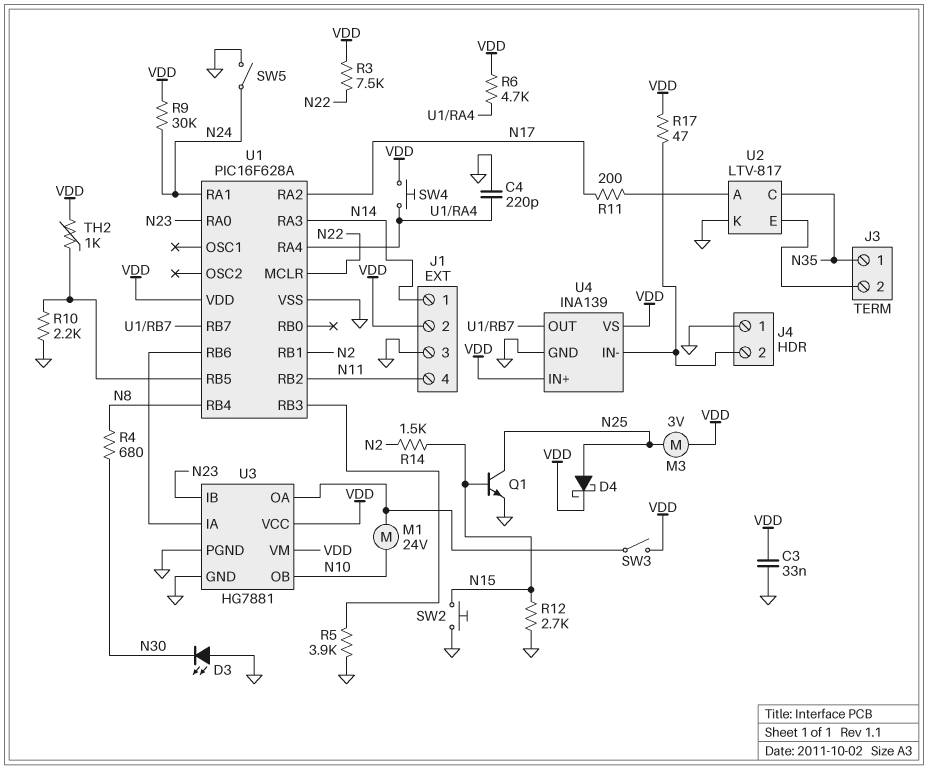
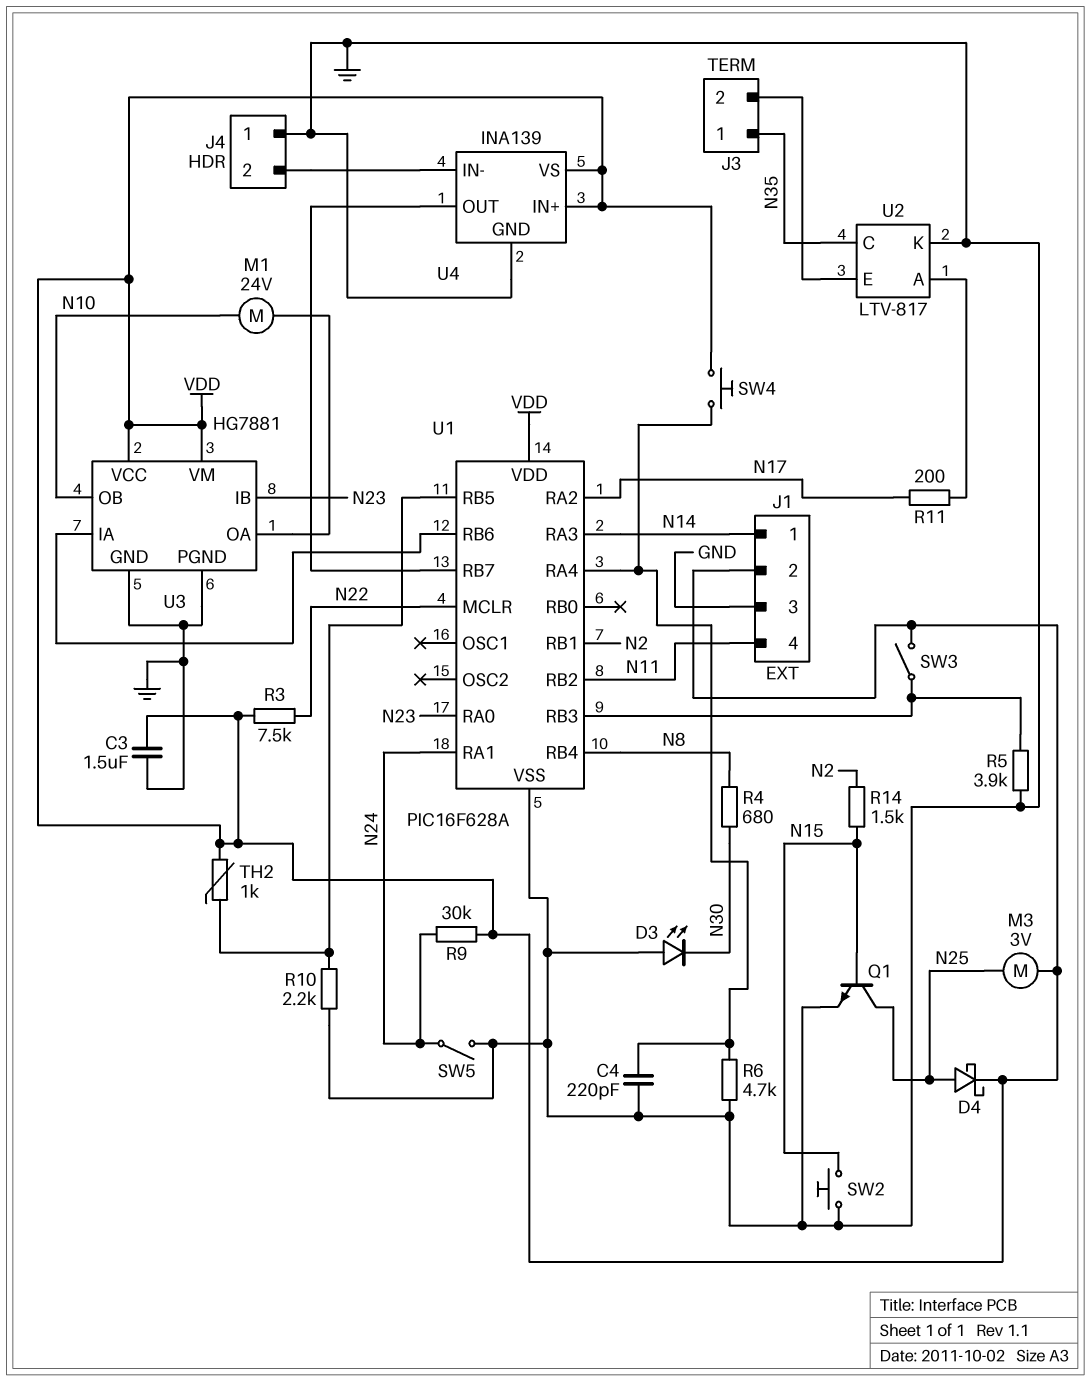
C3: 33nF (GND, VDD) -> 1.5uF (GND, VDD)
R6: 4.7k (U1/RA4, VDD) -> 4.7k (GND, U1/RA4)
R12: 2.7k (GND, N15) -> none
R17: 47 (J4/2, VDD) -> none
SW3: switch (U3/OA, VDD) -> switch (U1/RB3, VDD)

